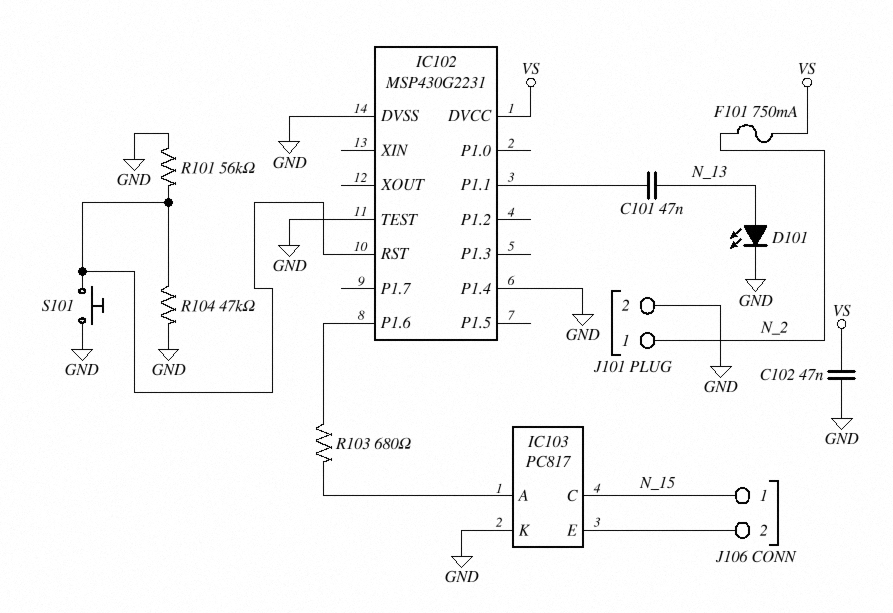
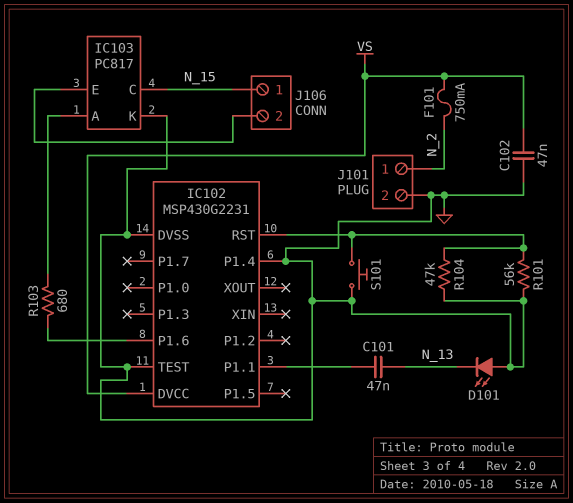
D101: LED (A N_13, K GND) -> LED (A GND, K N_13)

